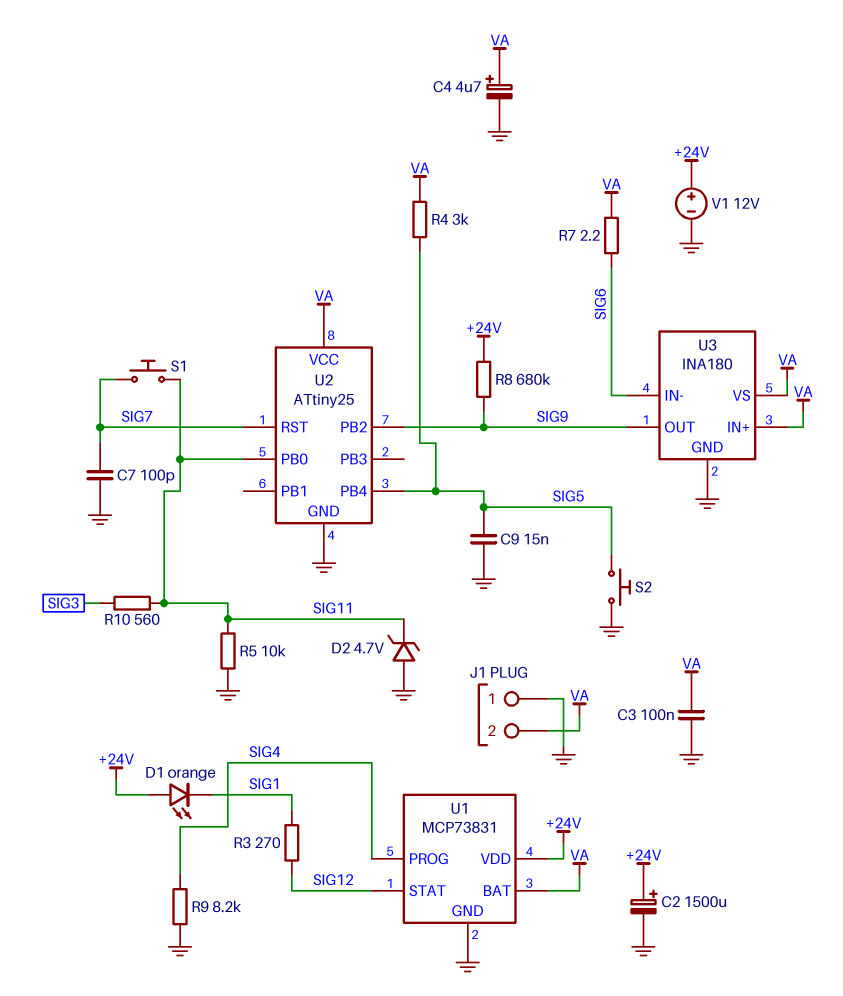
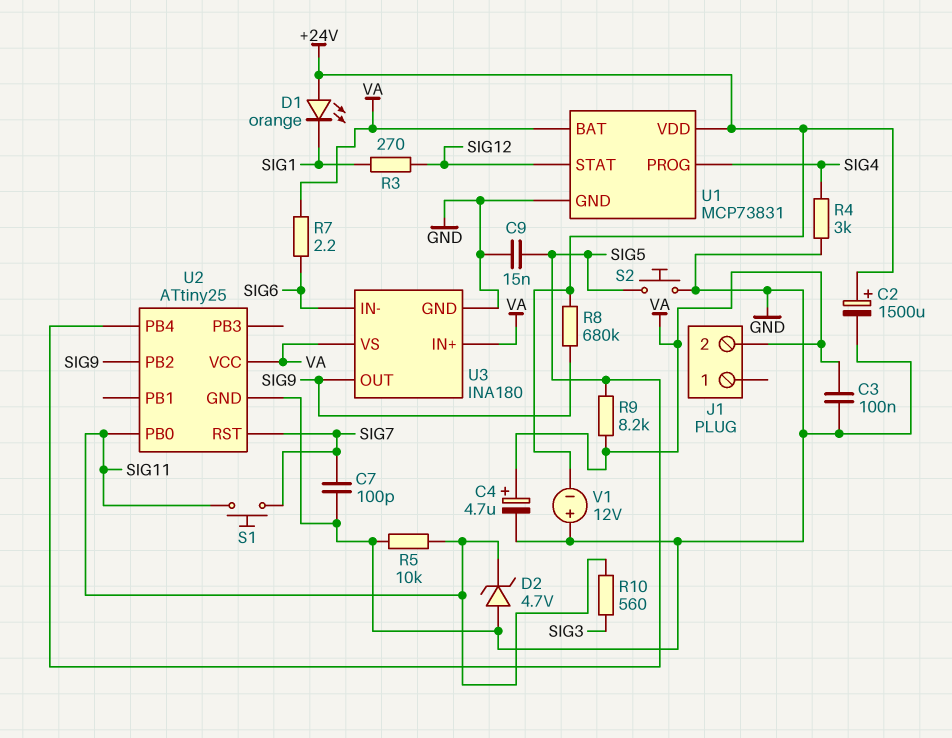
J1 pin 1: GND -> none
R4: 3k (SIG5, VA) -> 3k (GND, SIG4)
R9: 8.2k (GND, SIG4) -> 8.2k (SIG5, VA)
V1: 12V (plus +24V, minus GND) -> 12V (plus GND, minus +24V)

